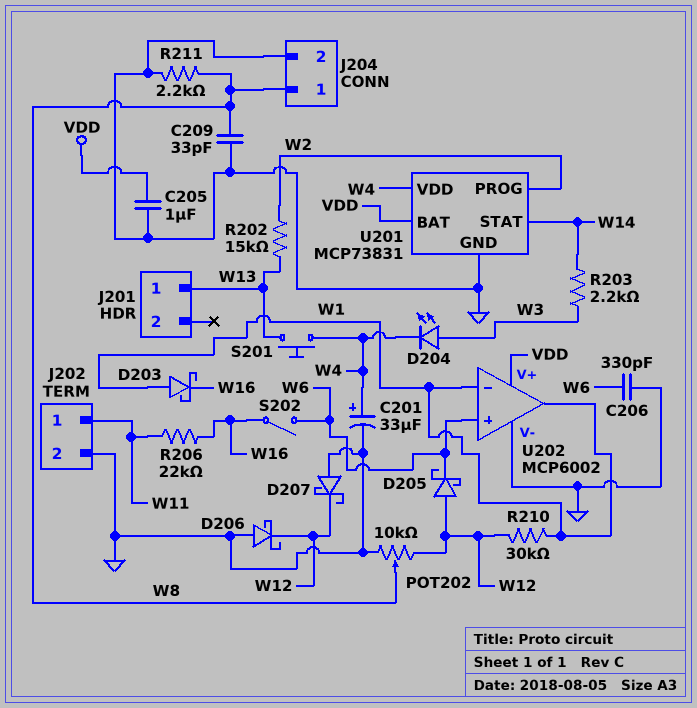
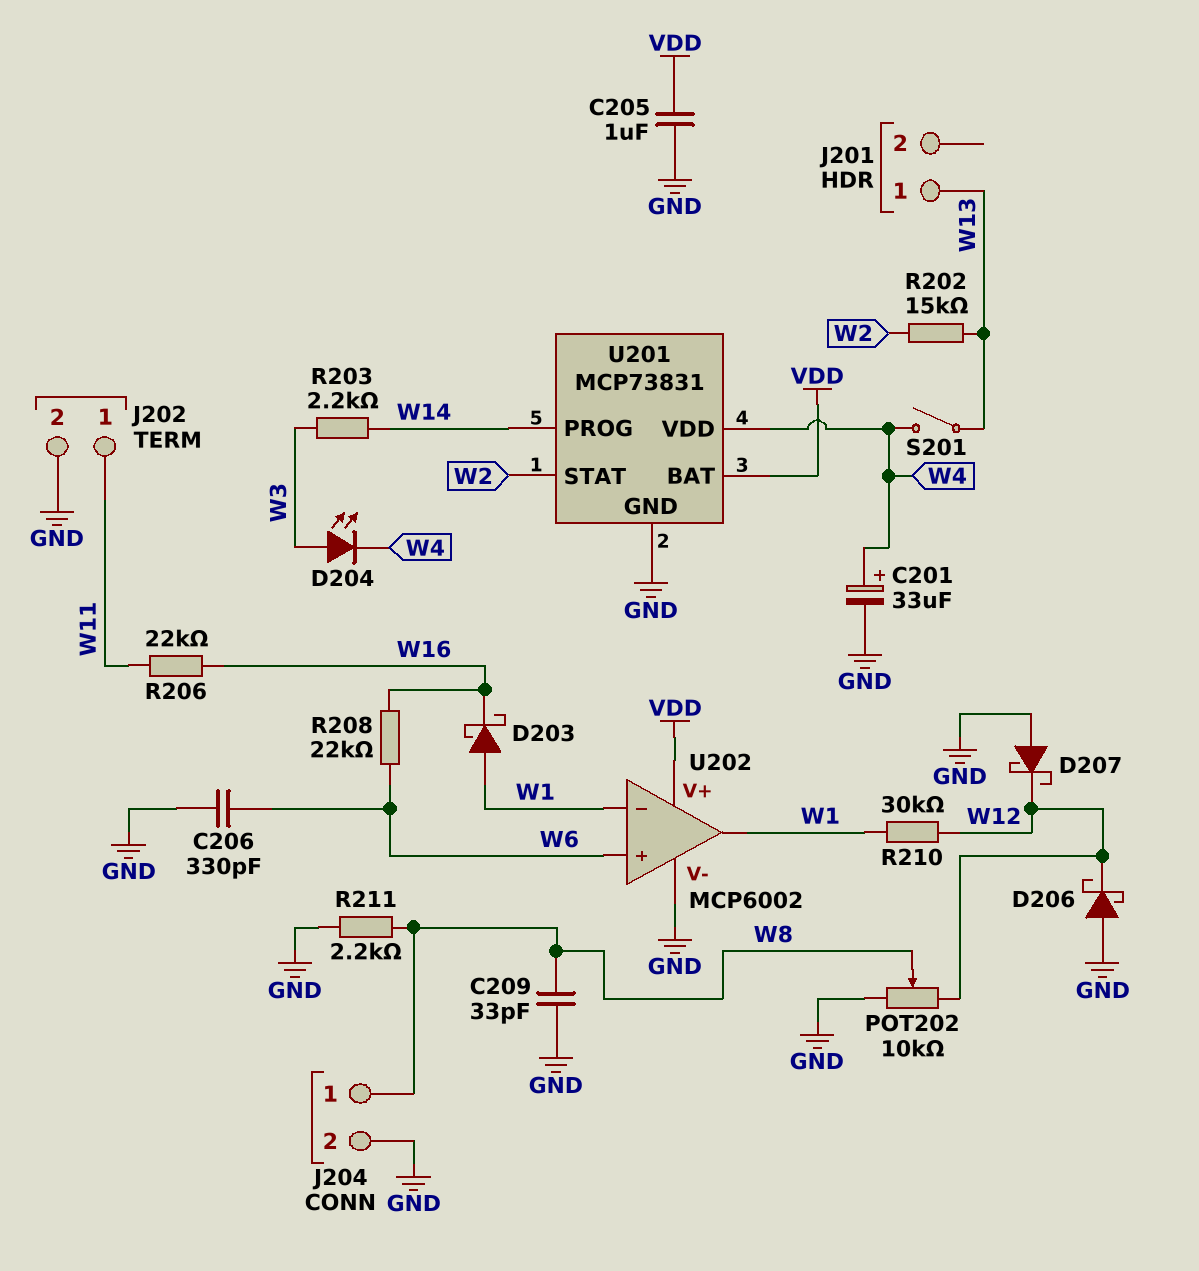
D205: schottky (A W12, K W6) -> none
R208: none -> 22k (W6, W16)
S201: button (W4, W13) -> switch (W4, W13)
S202: switch (W6, W16) -> none
U201 pin PROG: W2 -> W14
U201 pin STAT: W14 -> W2

